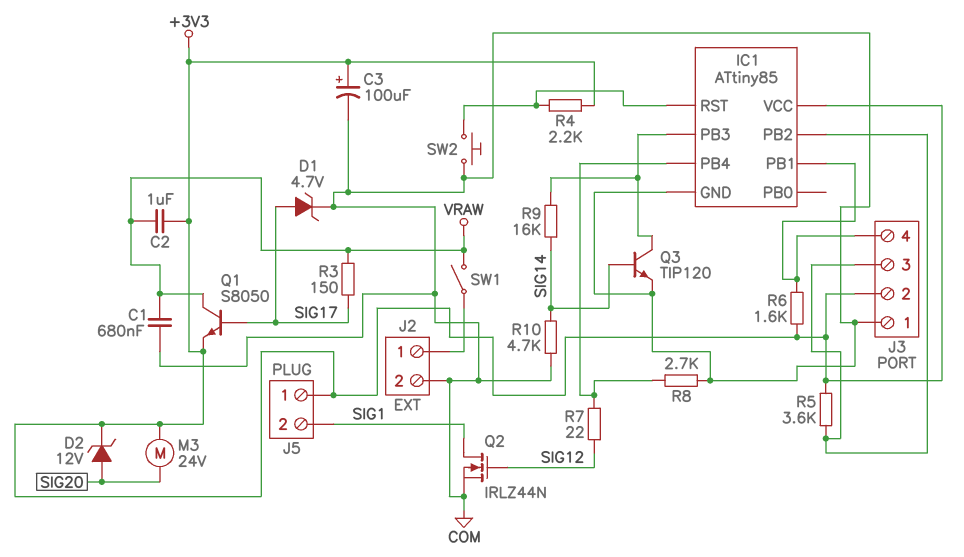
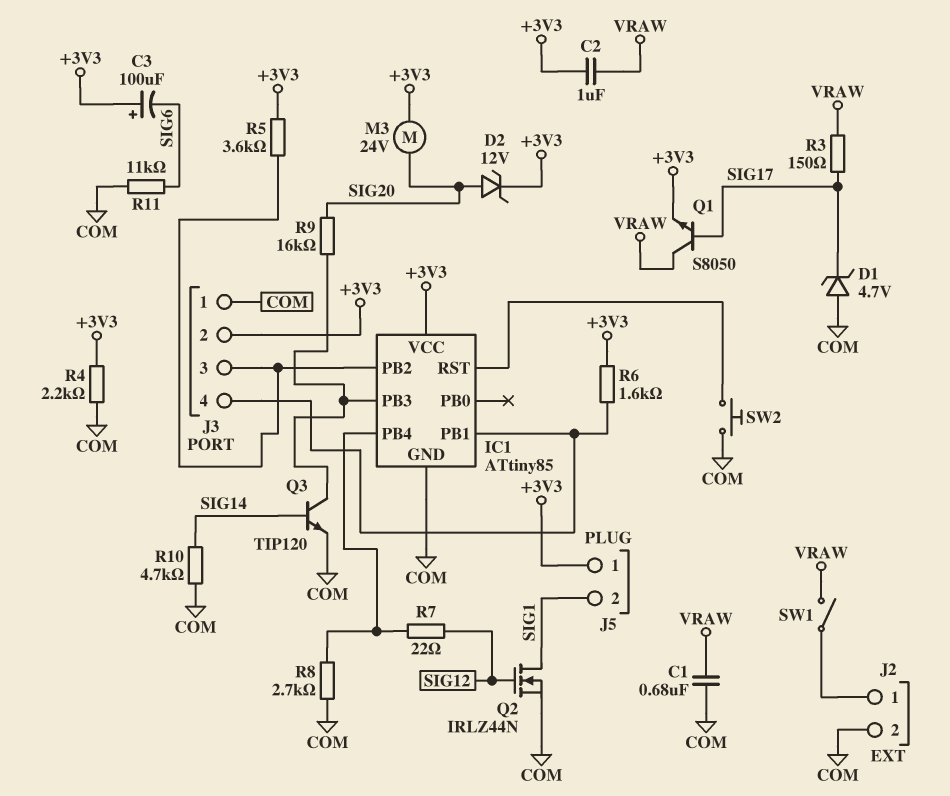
C3: 100uF (plus +3V3, minus COM) -> 100uF (plus +3V3, minus SIG6)
D1: zener 4.7V (A SIG17, K COM) -> zener 4.7V (A COM, K SIG17)
R4: 2.2k (+3V3, IC1/RST) -> 2.2k (+3V3, COM)
R9: 16k (IC1/PB3, SIG14) -> 16k (IC1/PB3, SIG20)
R11: none -> 11k (COM, SIG6)

